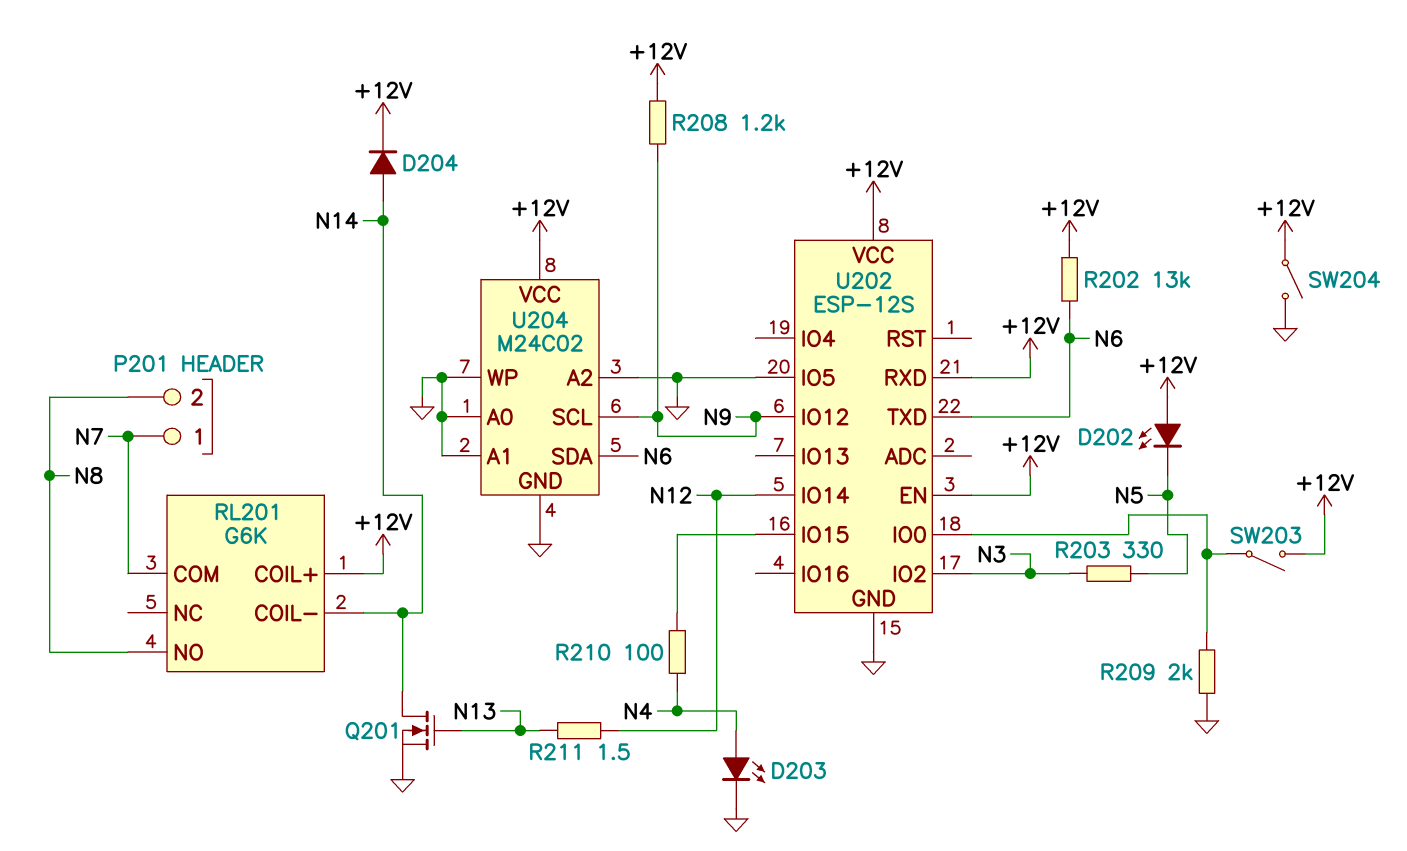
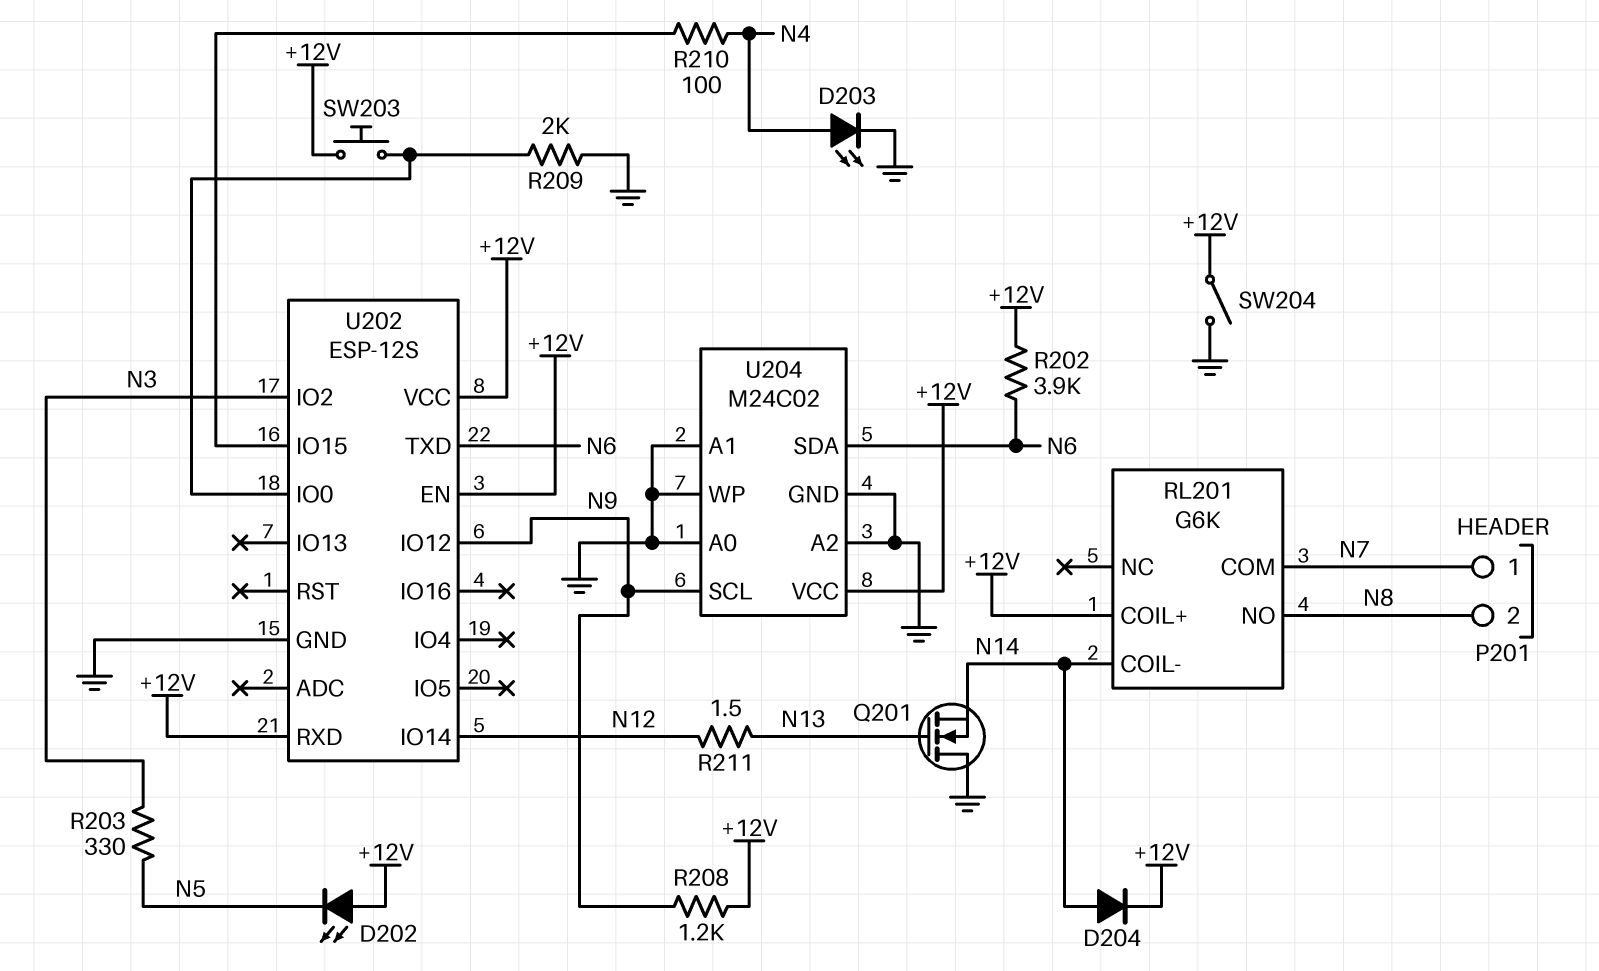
Q201: NMOS (G N13, D N14, S GND) -> NMOS (G N13, D GND, S N14)
R202: 13k (+12V, N6) -> 3.9k (+12V, N6)
SW203: switch (+12V, U202/IO0) -> button (+12V, U202/IO0)
U202 pin IO5: GND -> none

